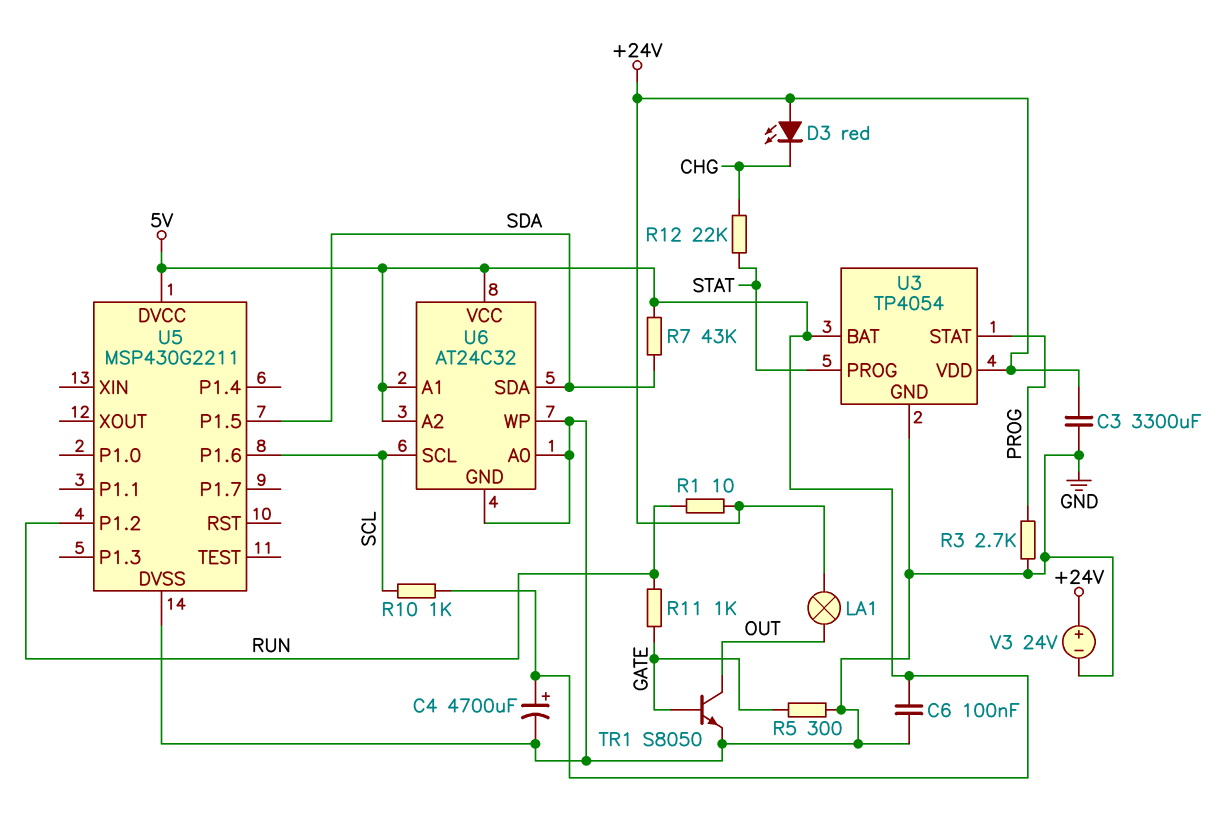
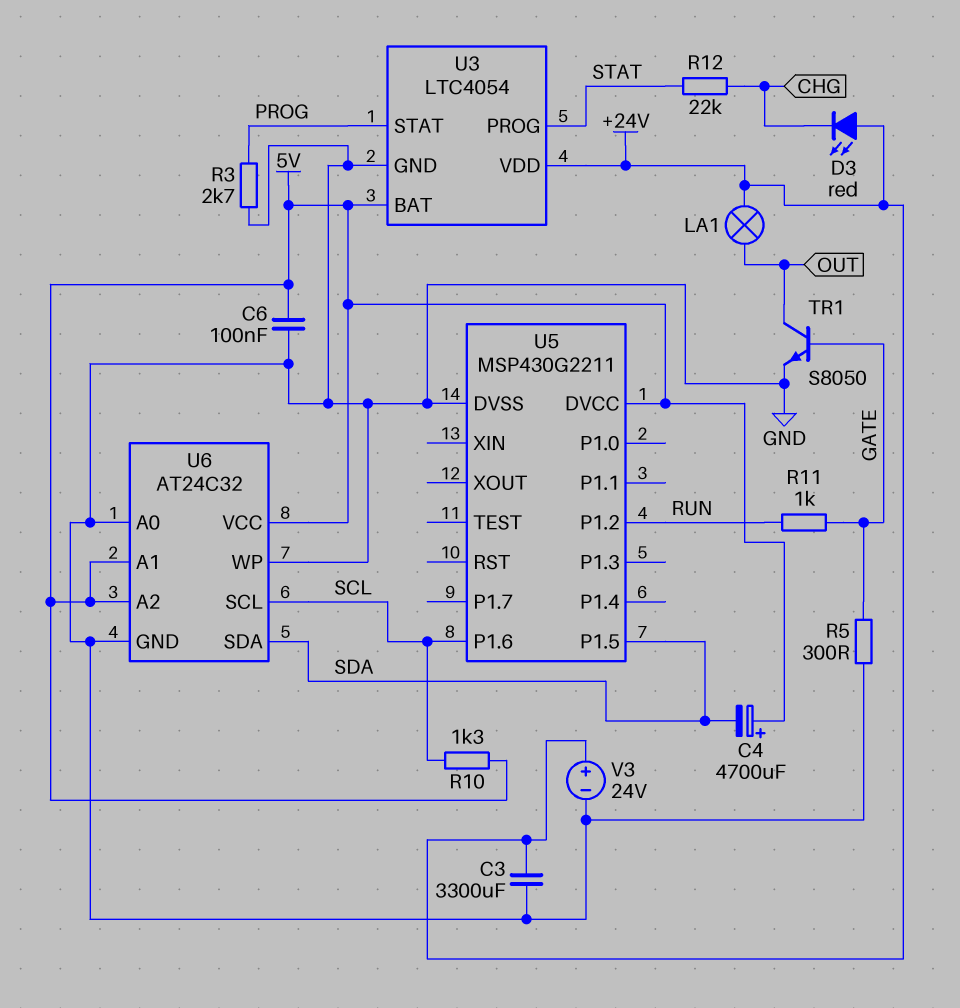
C4: 4700uF (plus 5V, minus GND) -> 4700uF (plus 5V, minus SDA)
R1: 10 (+24V, RUN) -> none
R7: 43k (5V, SDA) -> none
R10: 1k (5V, SCL) -> 1.3k (5V, SCL)
U3: TP4054 -> LTC4054

